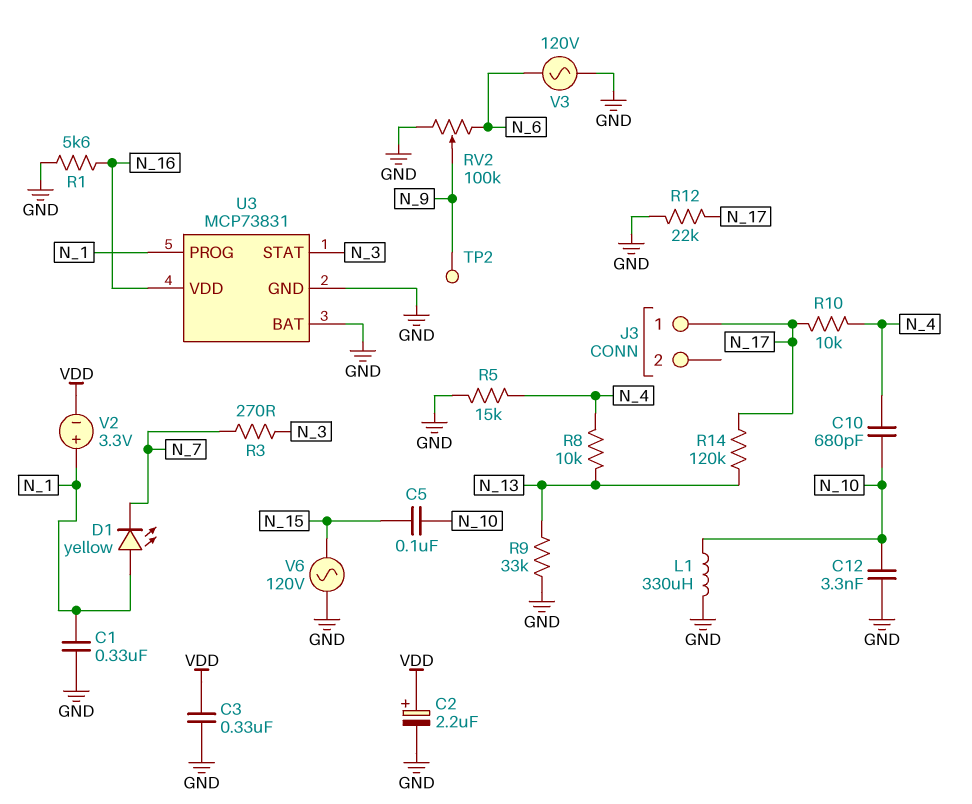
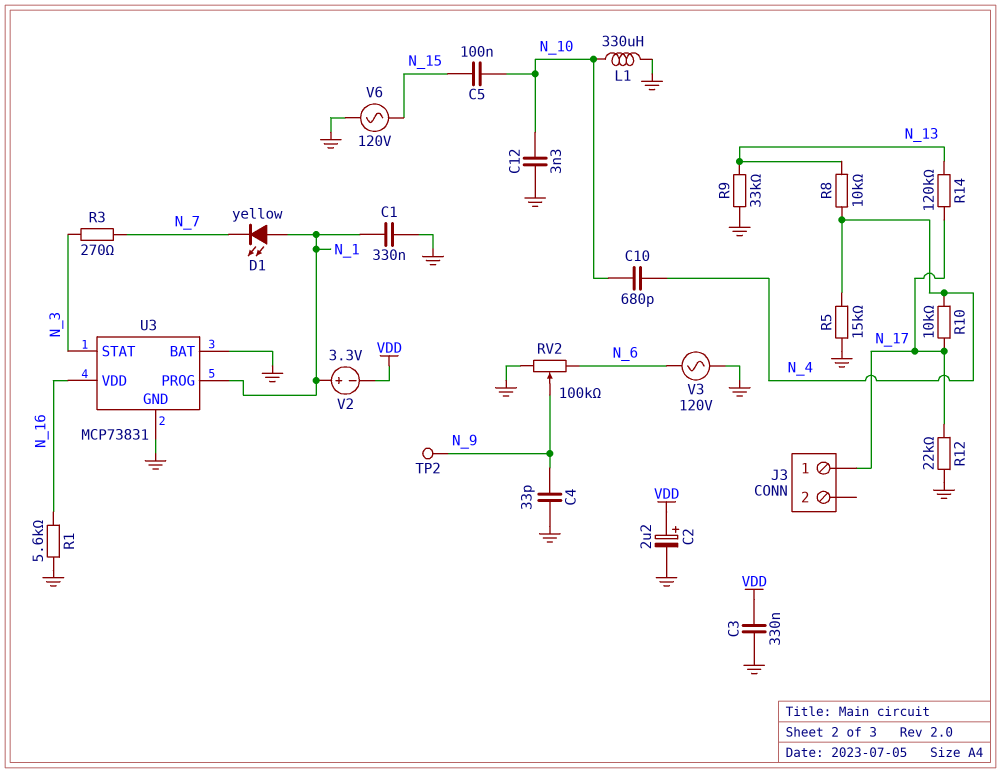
C4: none -> 33pF (GND, N_9)

